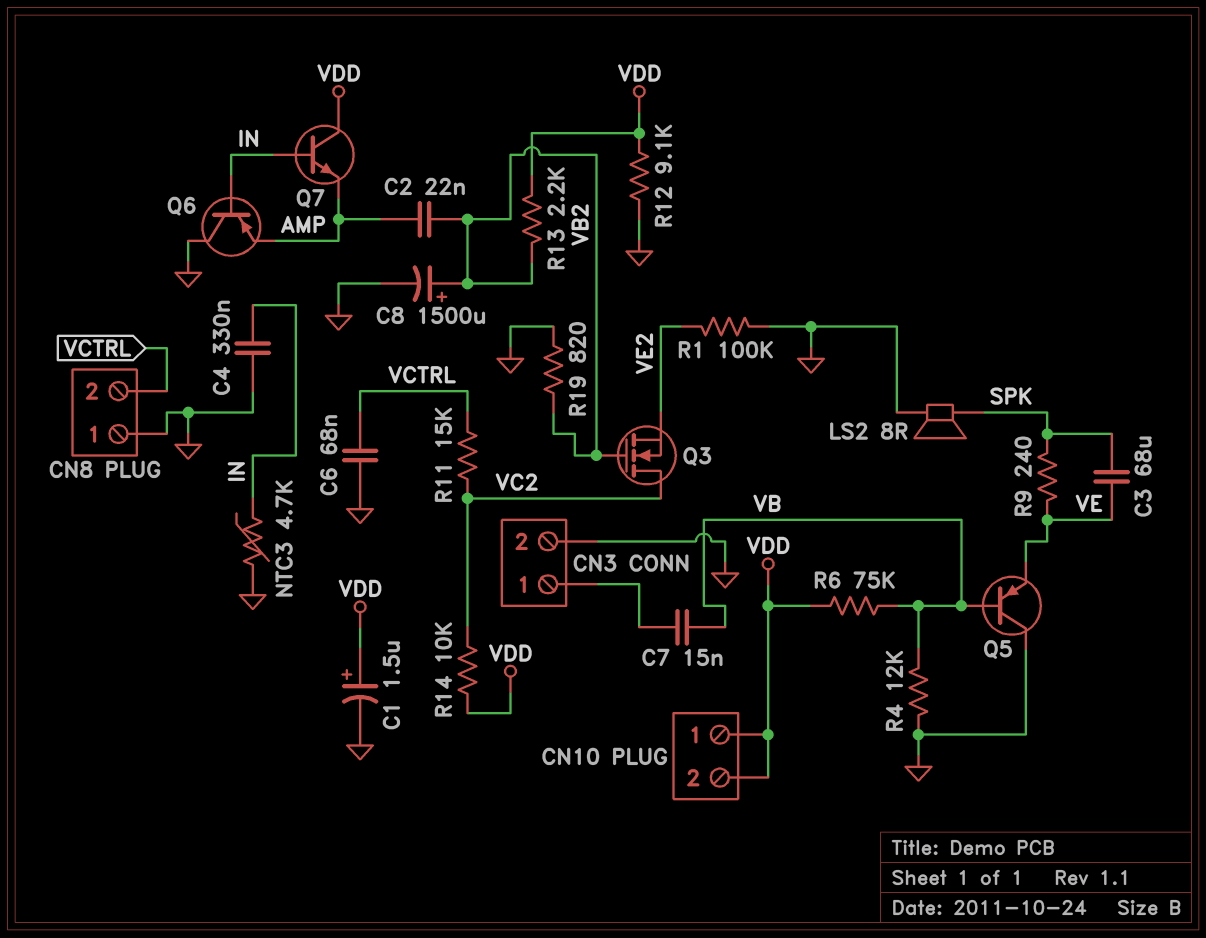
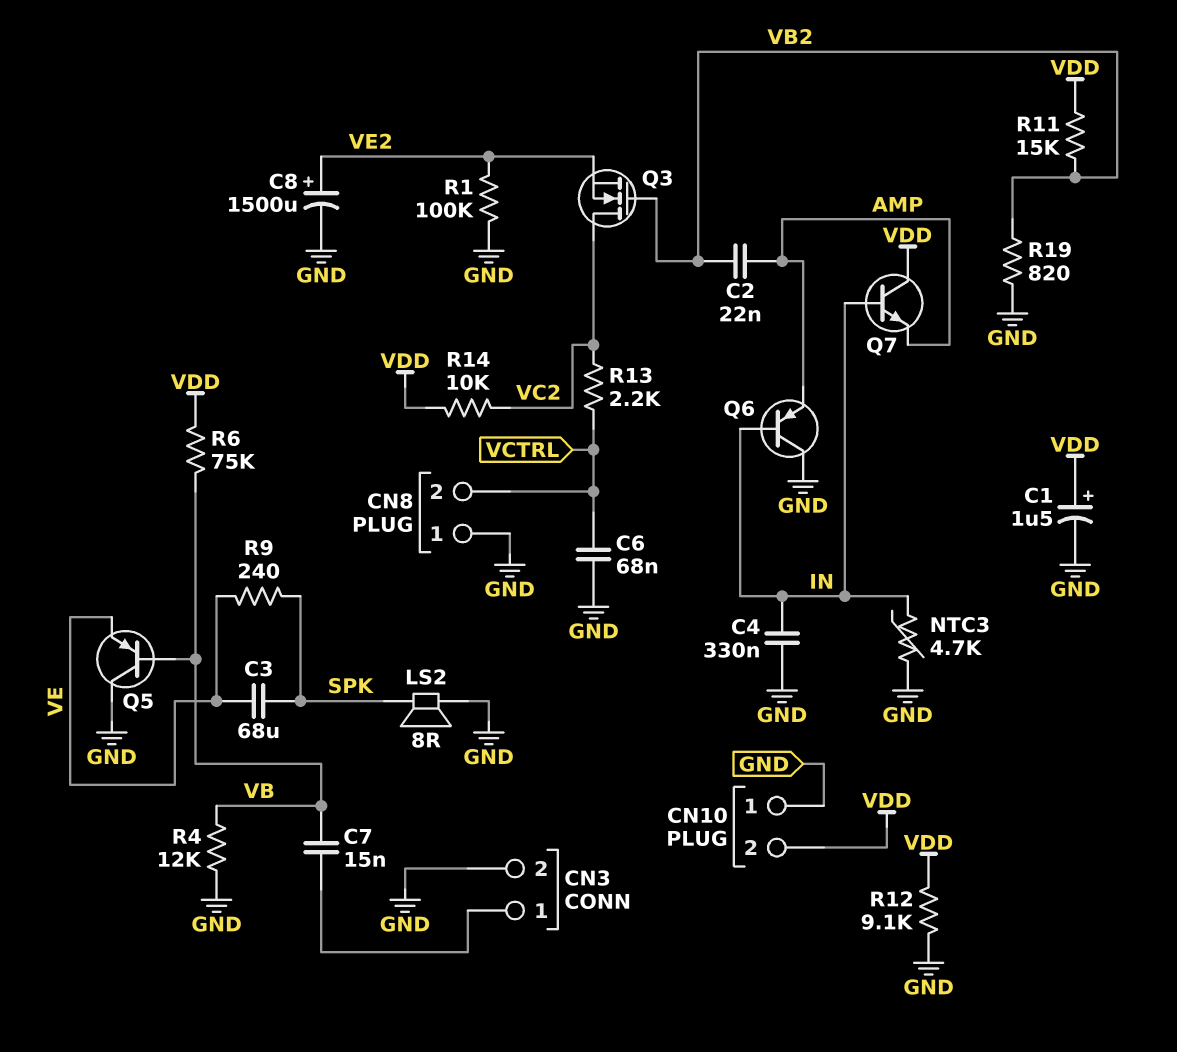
C8: 1500uF (plus VB2, minus GND) -> 1500uF (plus VE2, minus GND)
CN10 pin 1: VDD -> GND
R11: 15k (VC2, VCTRL) -> 15k (VB2, VDD)
R13: 2.2k (VB2, VDD) -> 2.2k (VC2, VCTRL)

